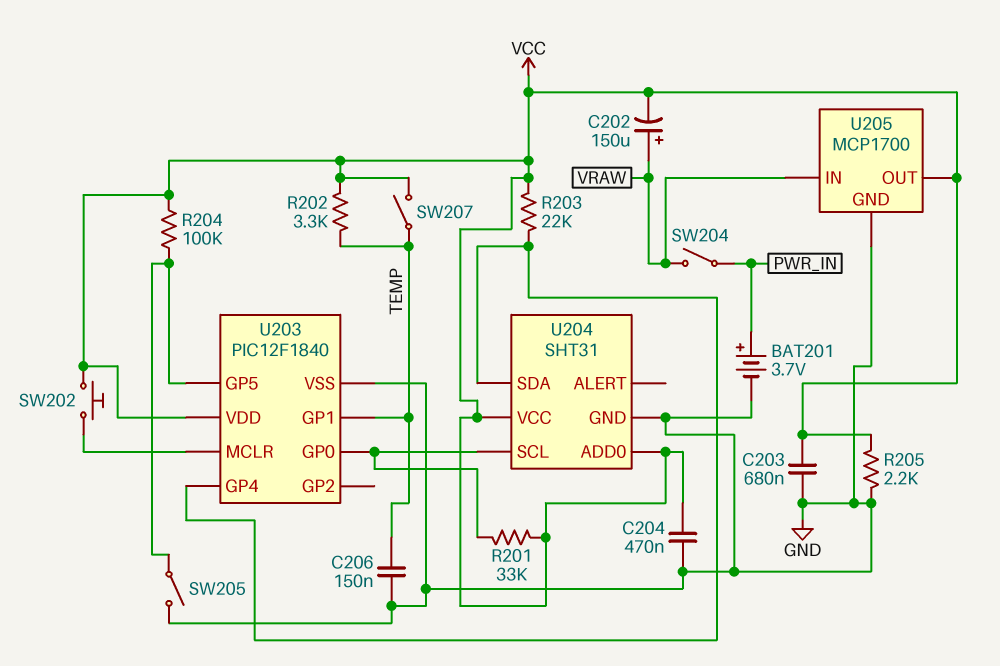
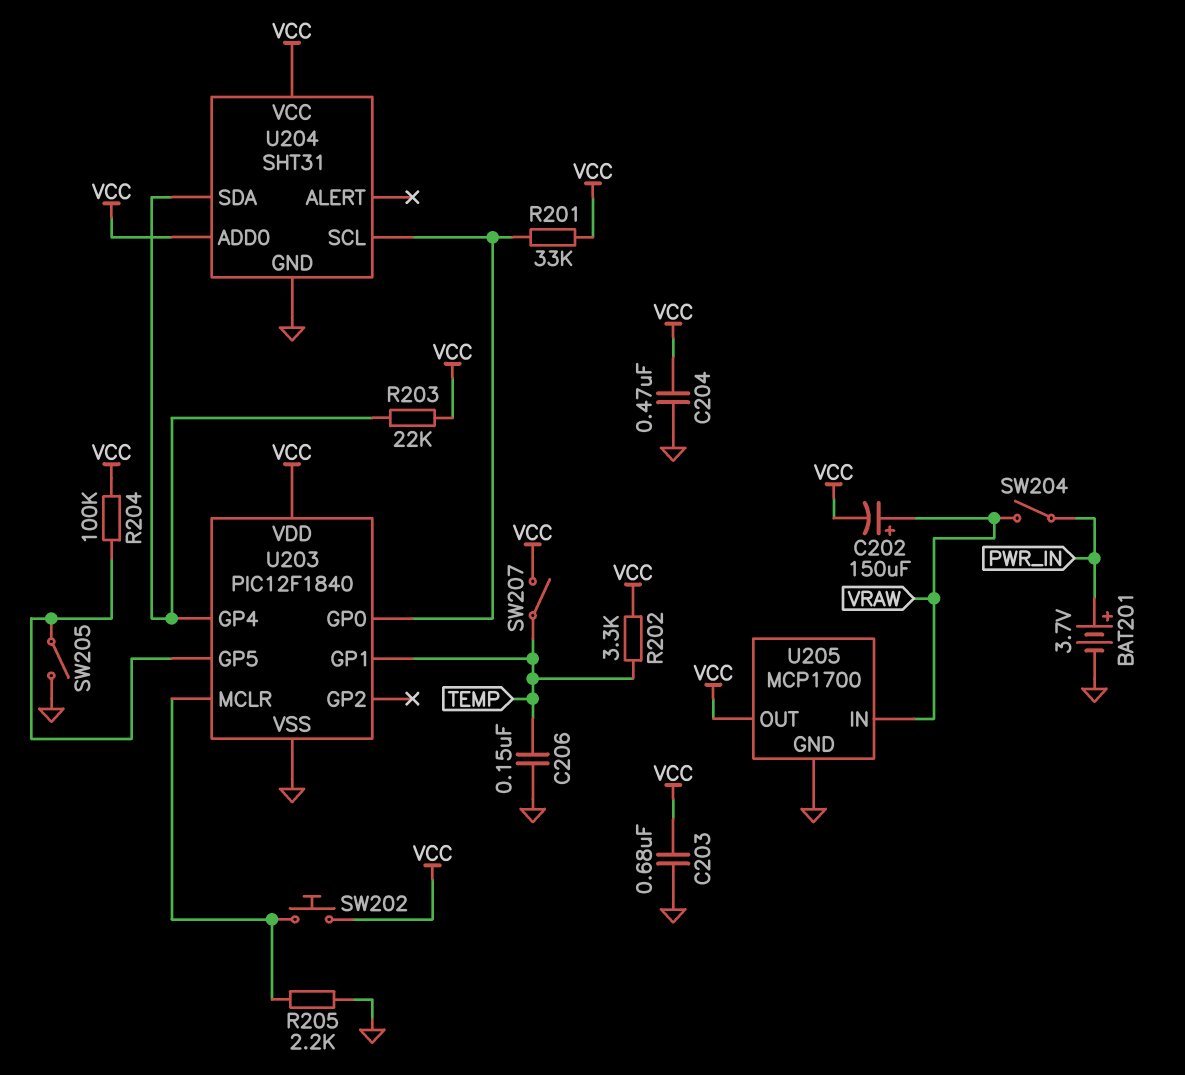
R205: 2.2k (GND, VCC) -> 2.2k (GND, U203/MCLR)

